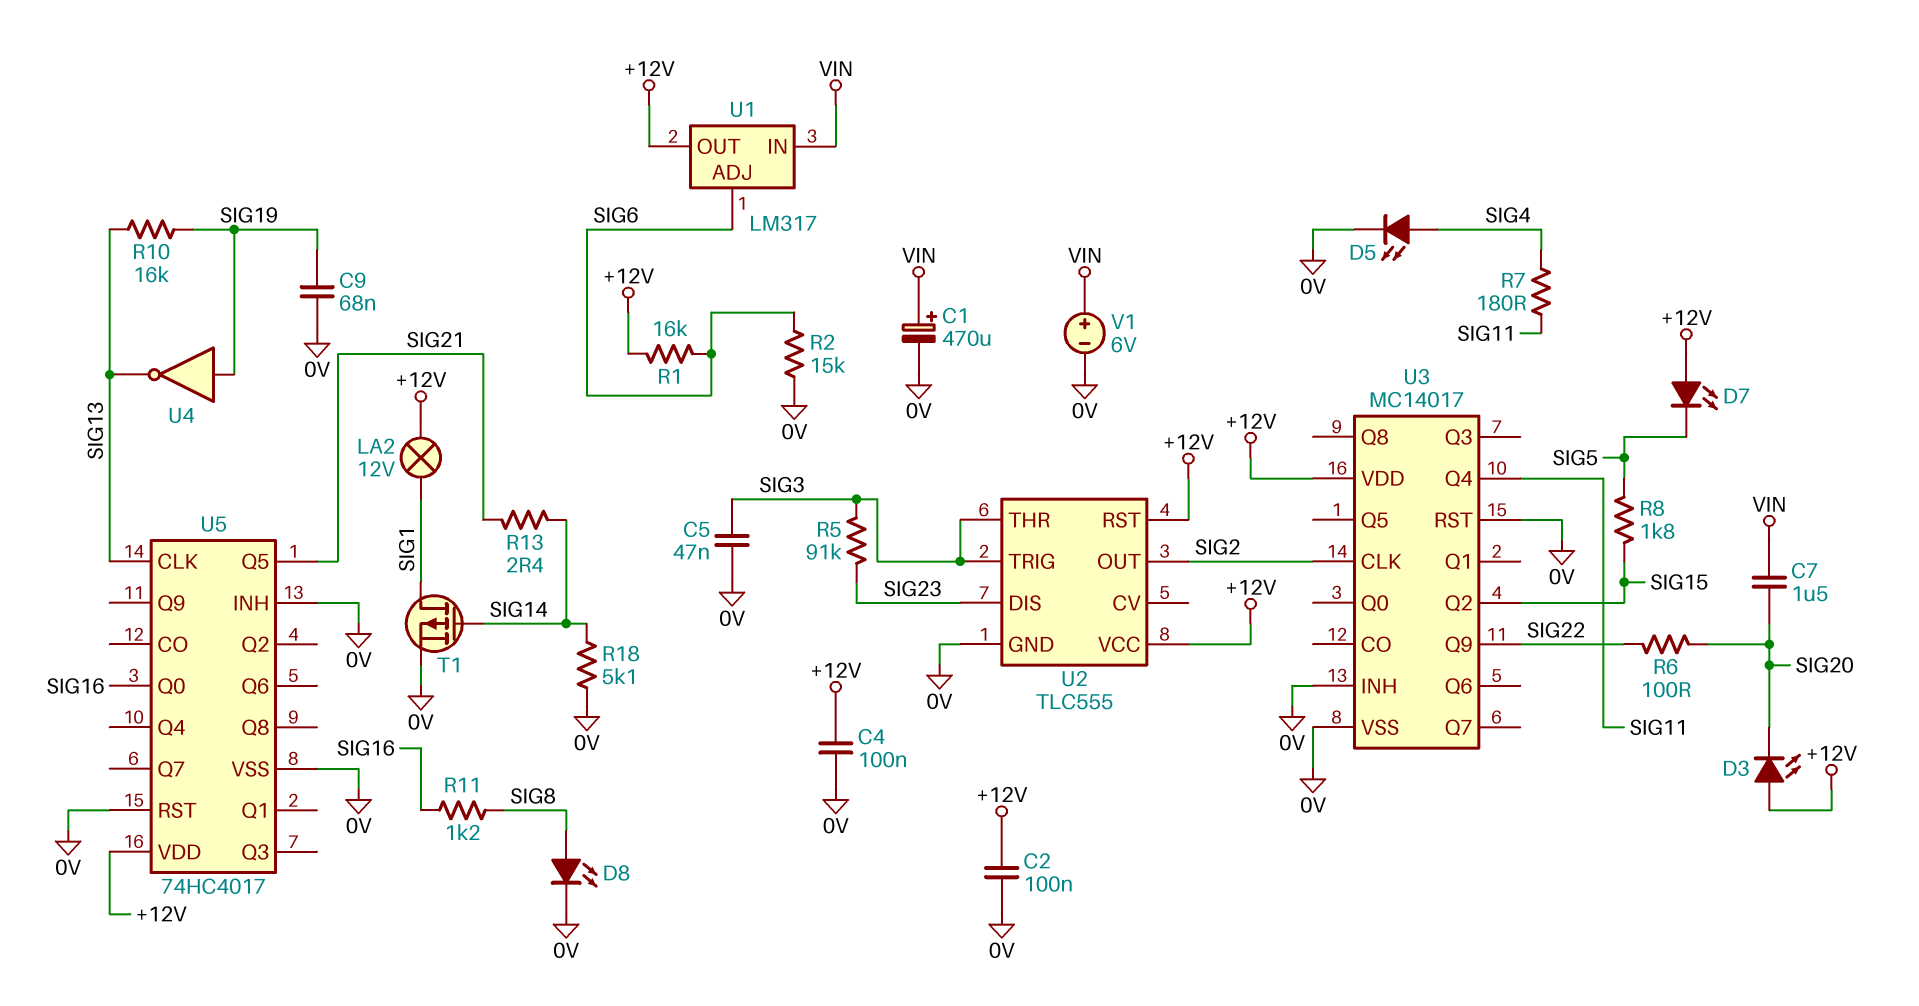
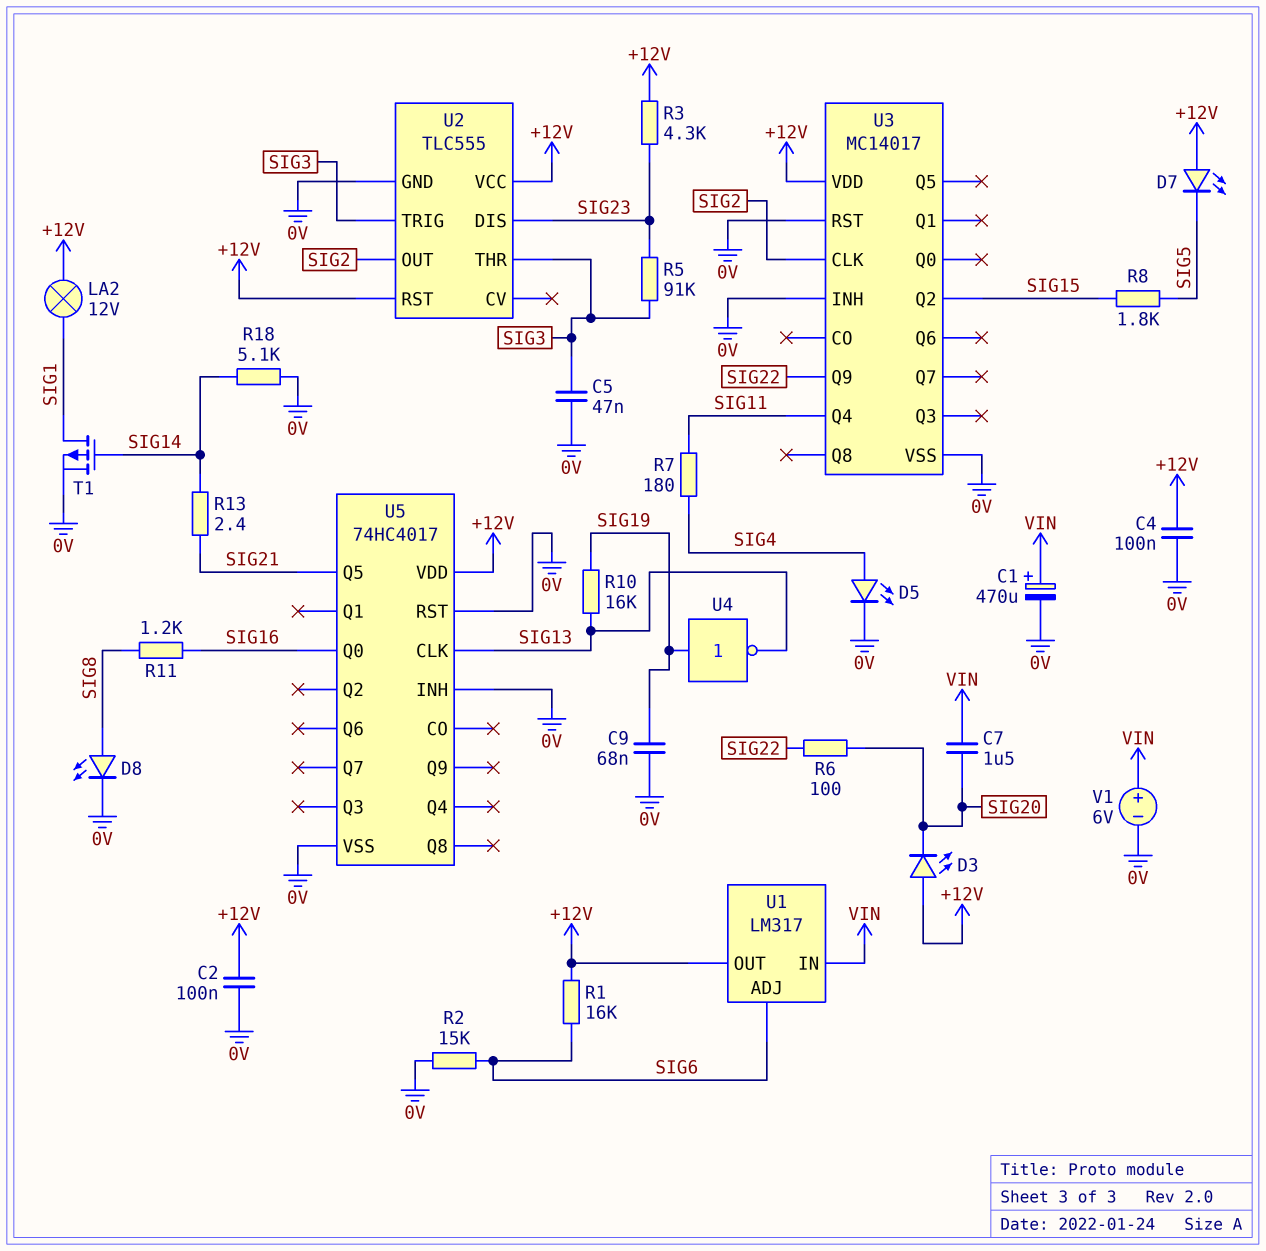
R3: none -> 4.3k (+12V, SIG23)

